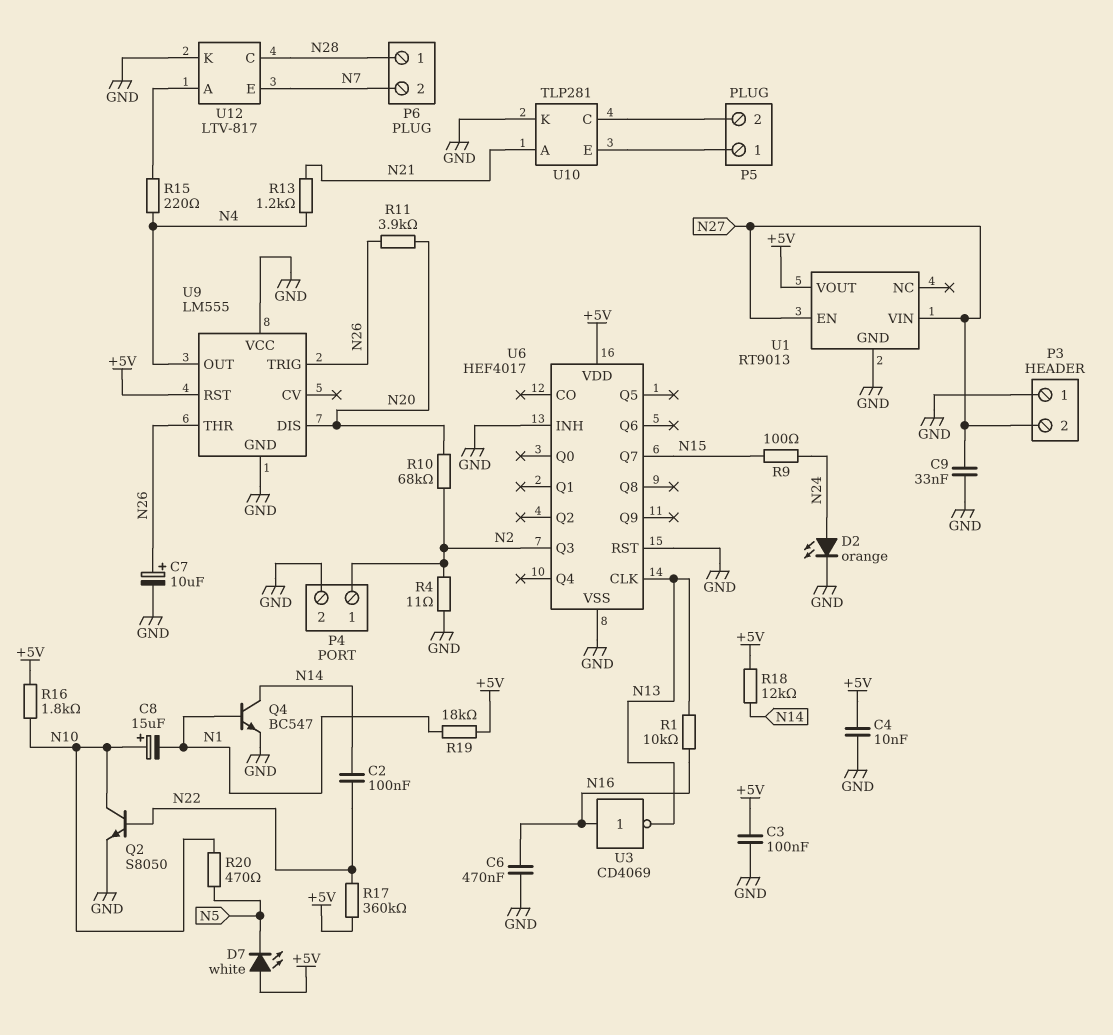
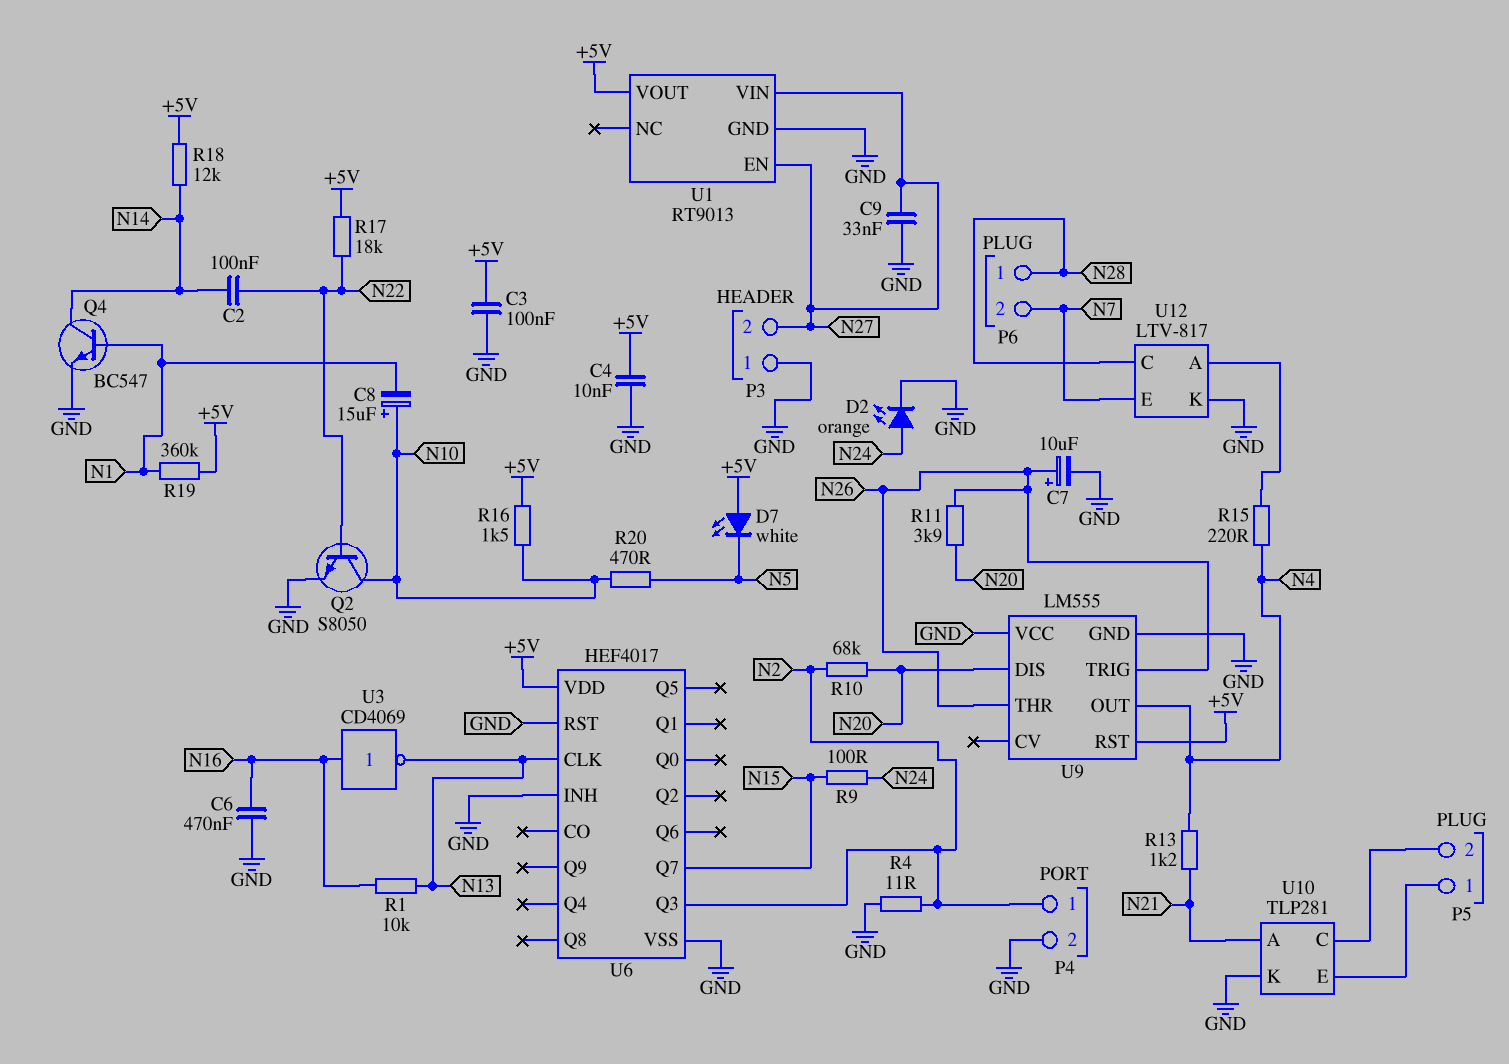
R16: 1.8k (+5V, N10) -> 1.5k (+5V, N10)
R17: 360k (+5V, N22) -> 18k (+5V, N22)
R19: 18k (+5V, N1) -> 360k (+5V, N1)

